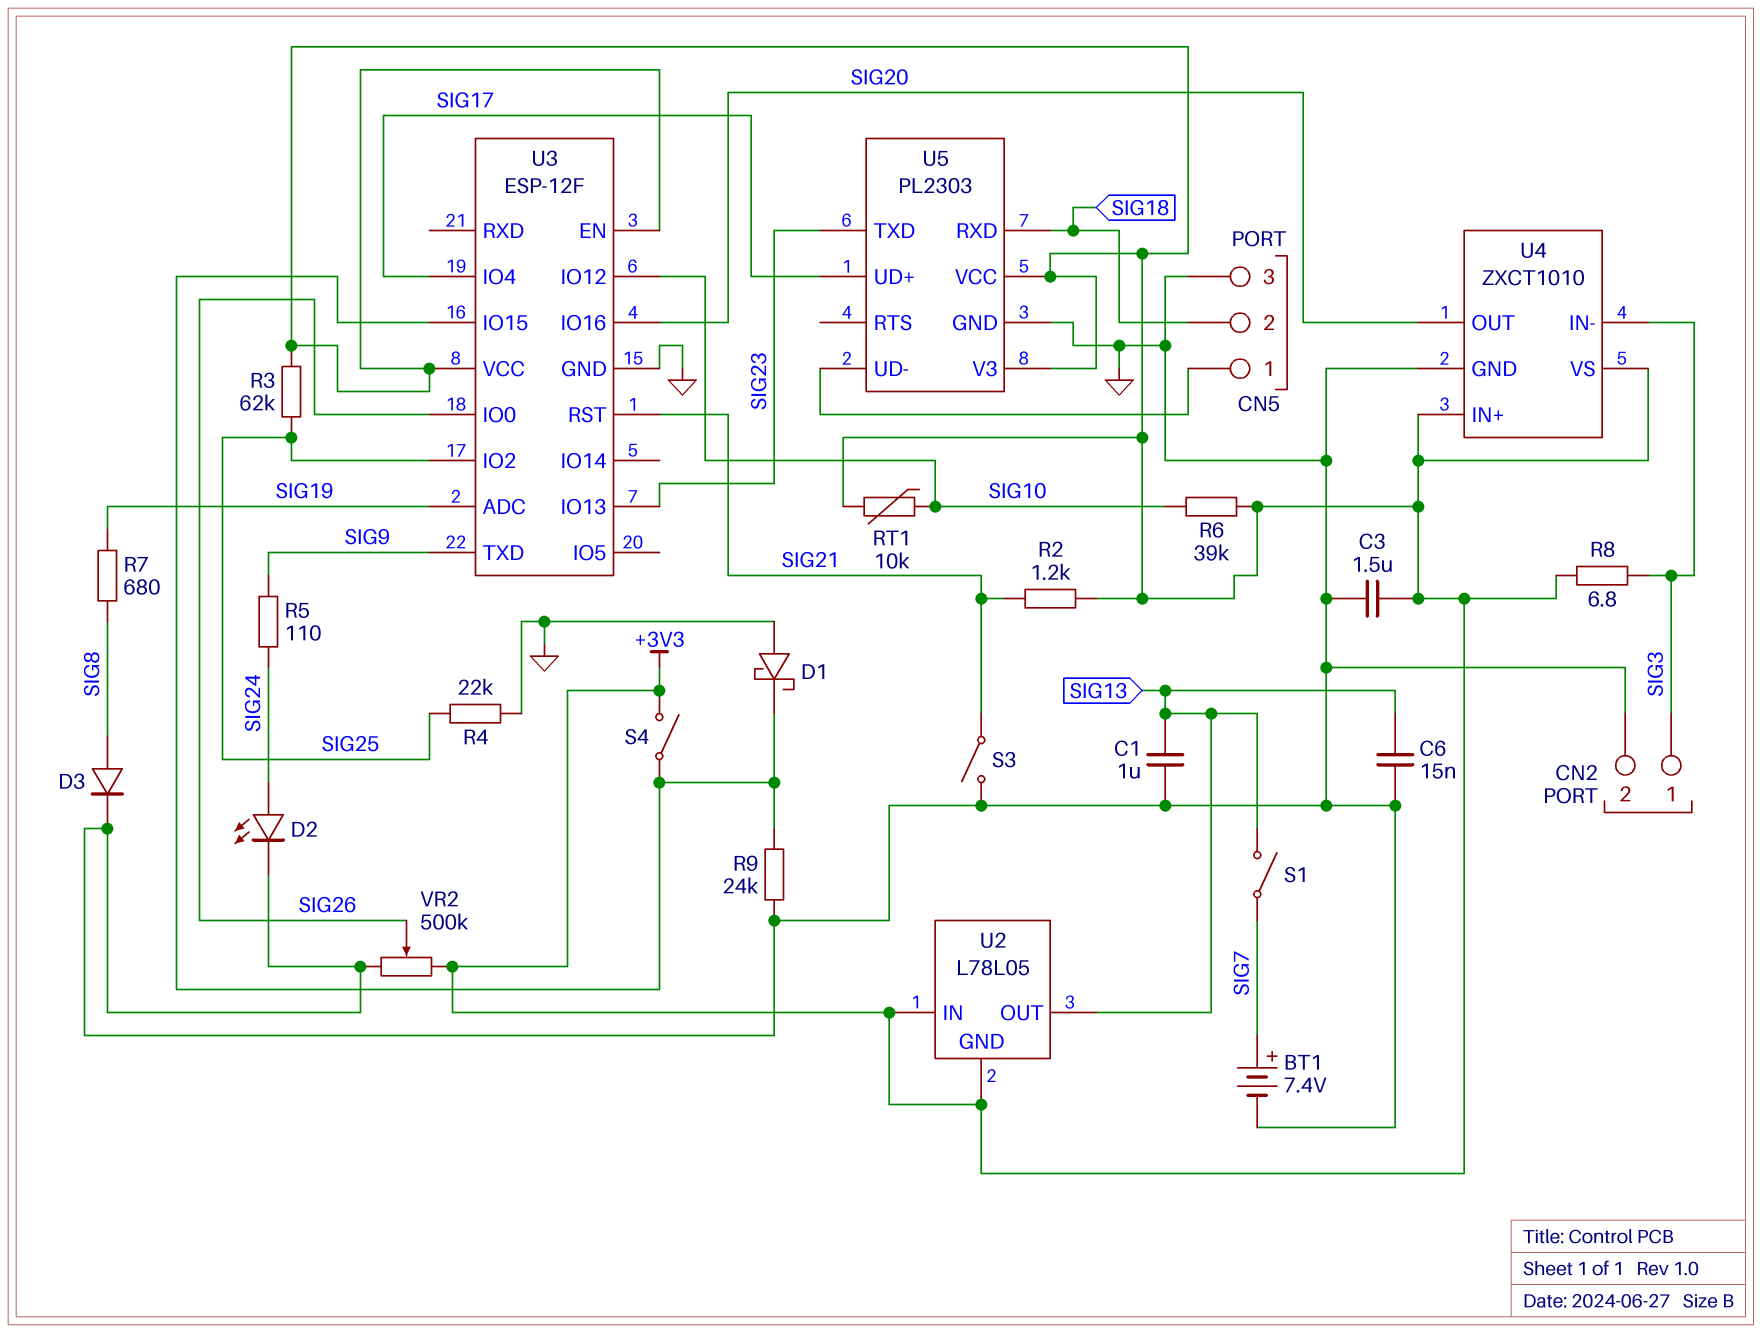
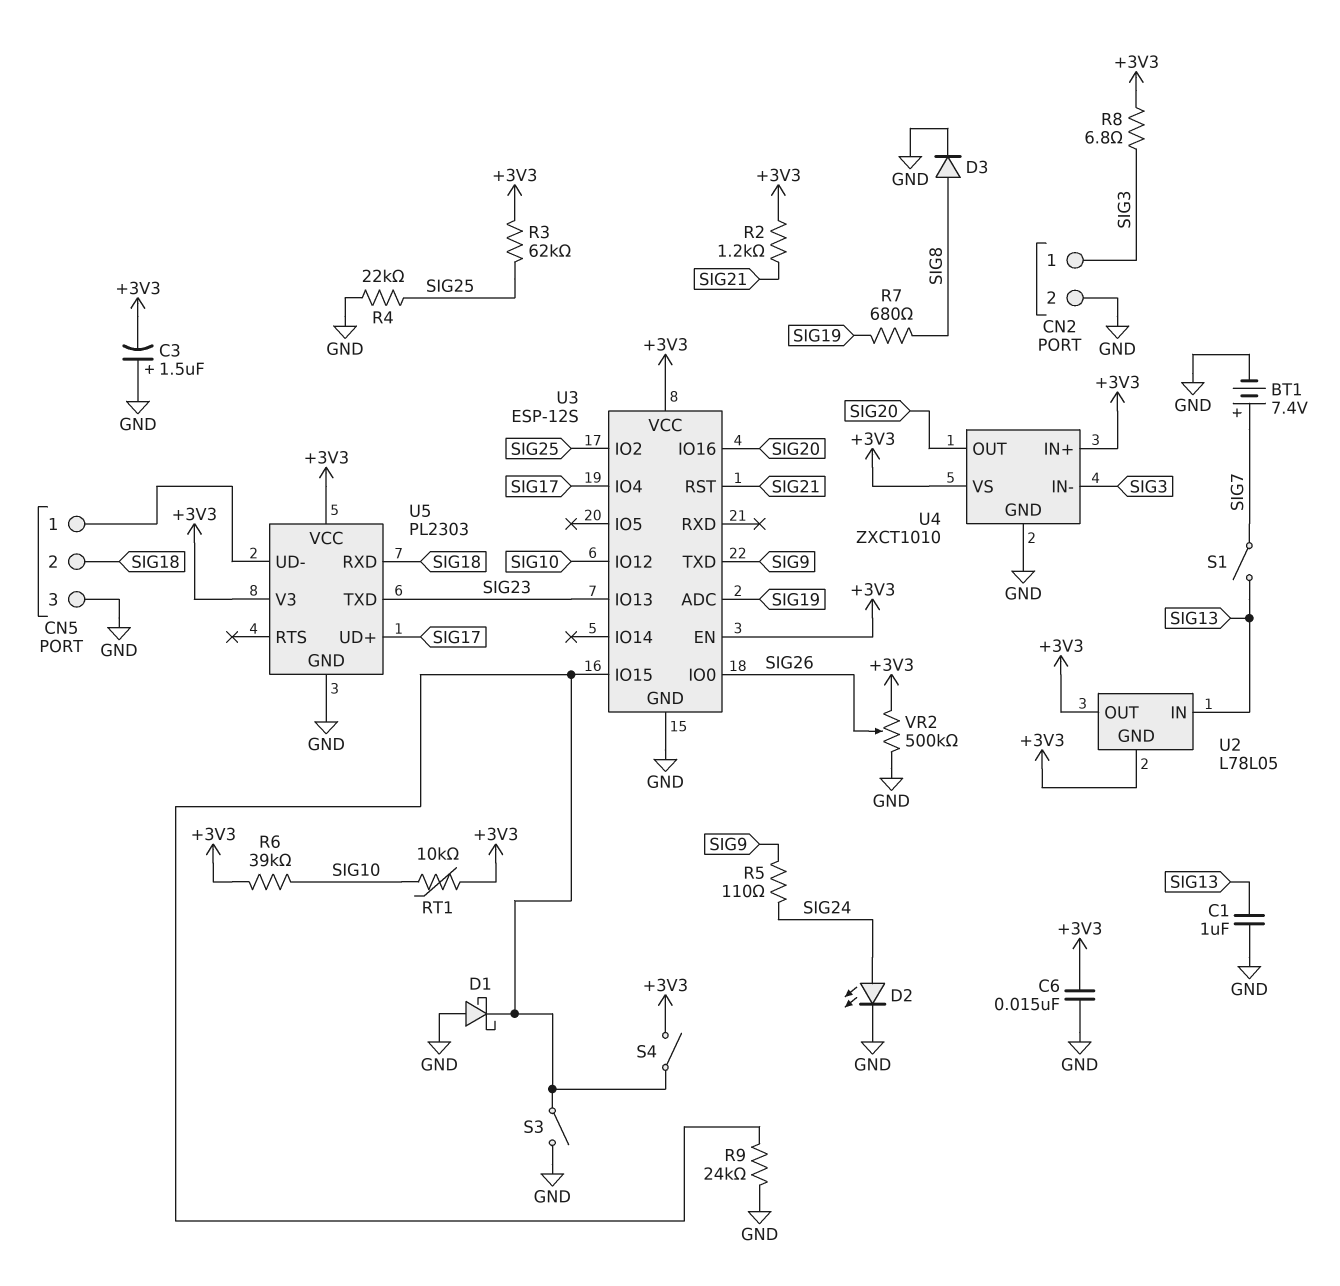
C3: 1.5uF (+3V3, GND) -> 1.5uF (plus GND, minus +3V3)
C6: 15nF (GND, SIG13) -> 15nF (+3V3, GND)
S3: switch (GND, SIG21) -> switch (GND, U3/IO15)
U2 pin IN: +3V3 -> SIG13
U2 pin OUT: SIG13 -> +3V3
U3: ESP-12F -> ESP-12S

